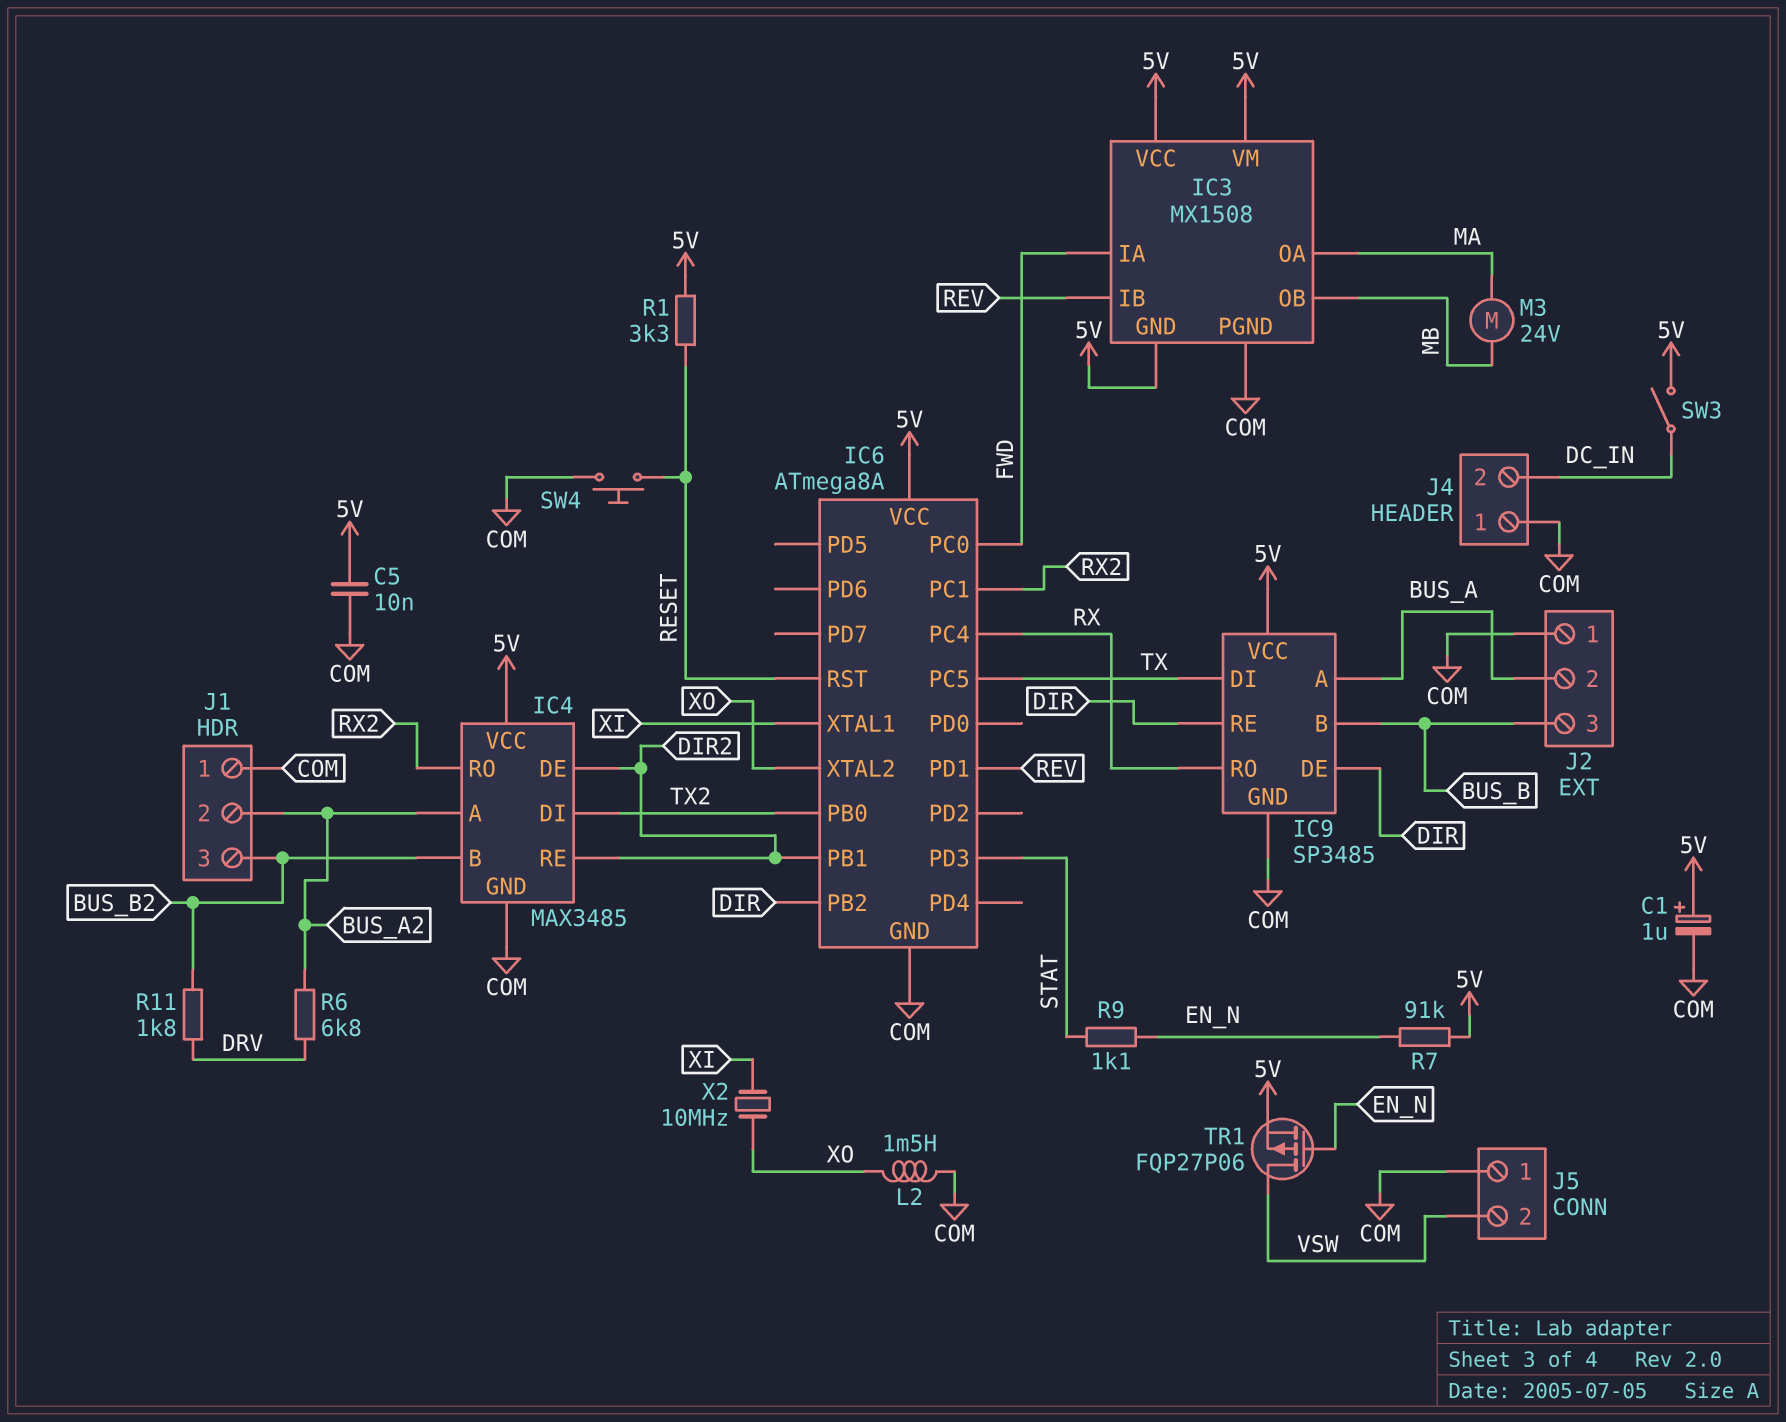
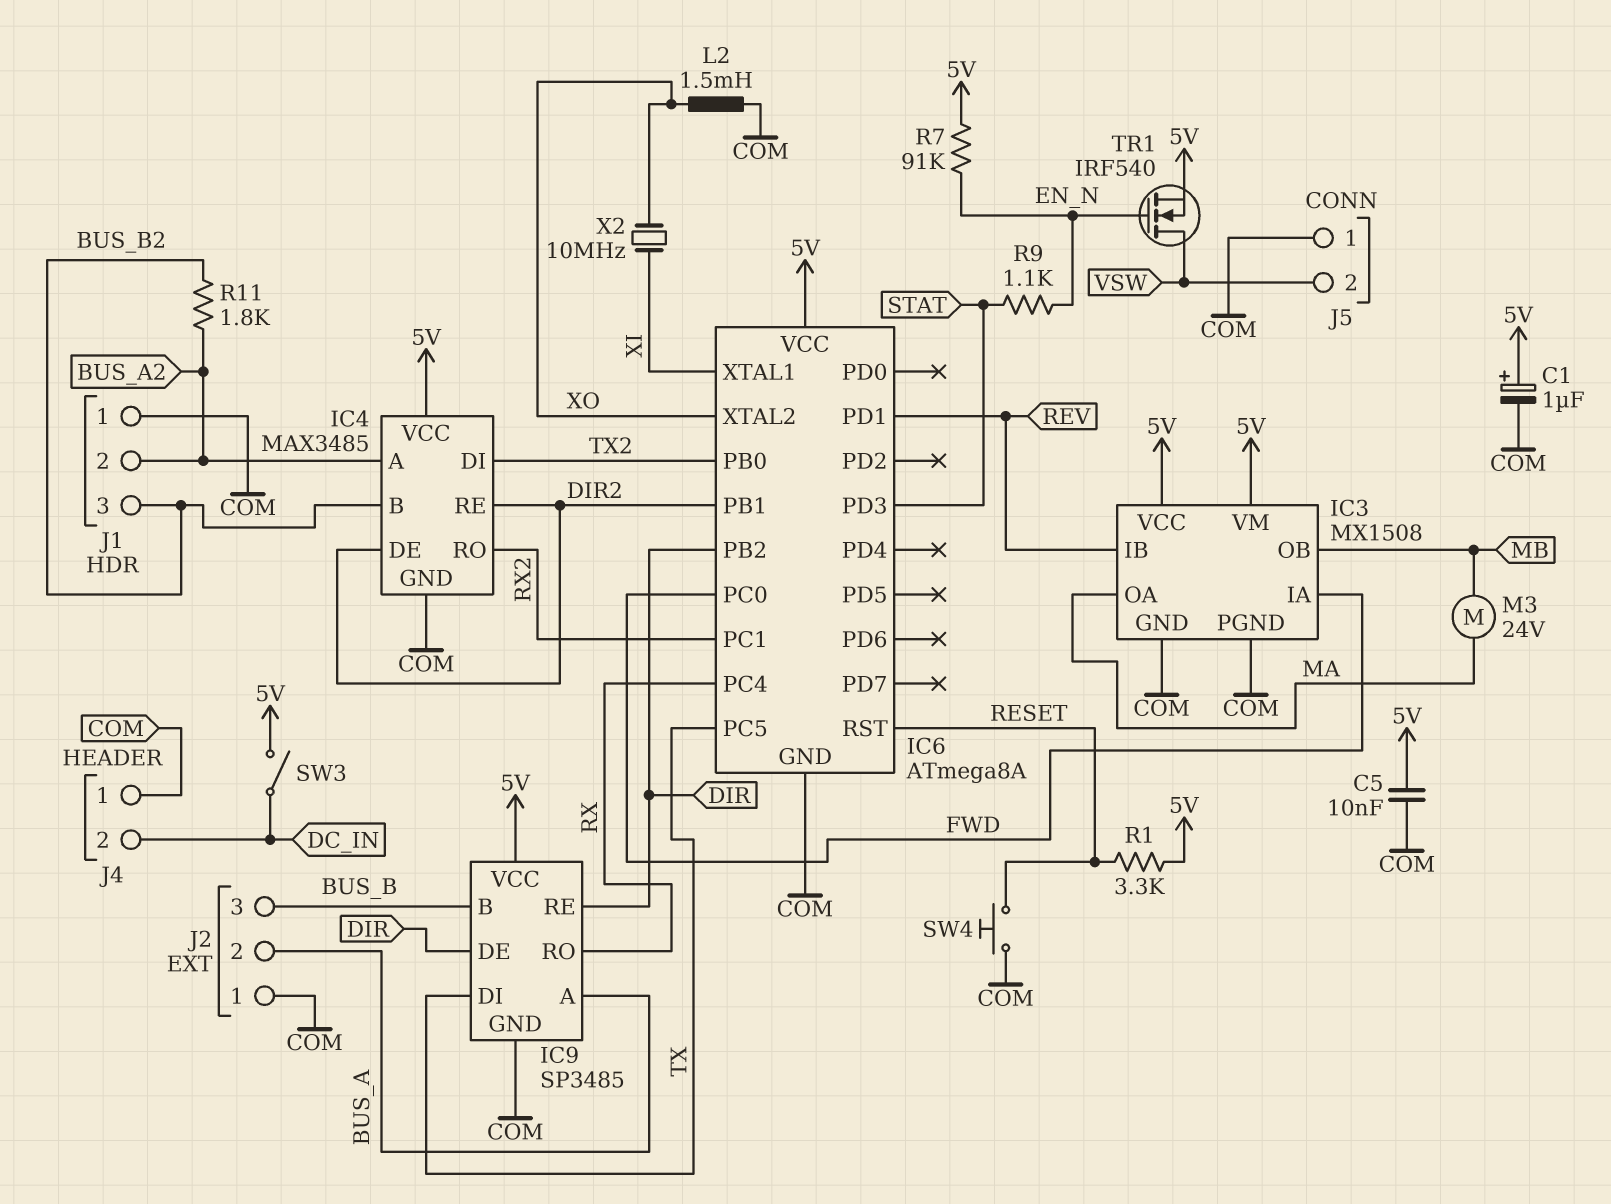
IC3 pin GND: 5V -> COM
R6: 6.8k (BUS_A2, DRV) -> none
R11: 1.8k (BUS_B2, DRV) -> 1.8k (BUS_A2, BUS_B2)
TR1: PMOS FQP27P06 (G EN_N, D VSW, S 5V) -> NMOS IRF540 (G EN_N, D VSW, S 5V)

